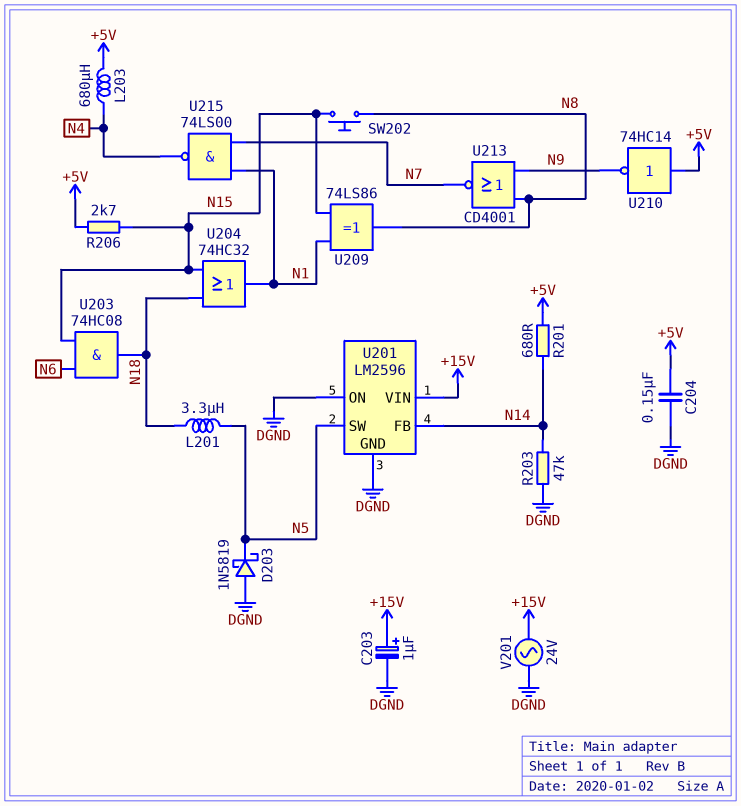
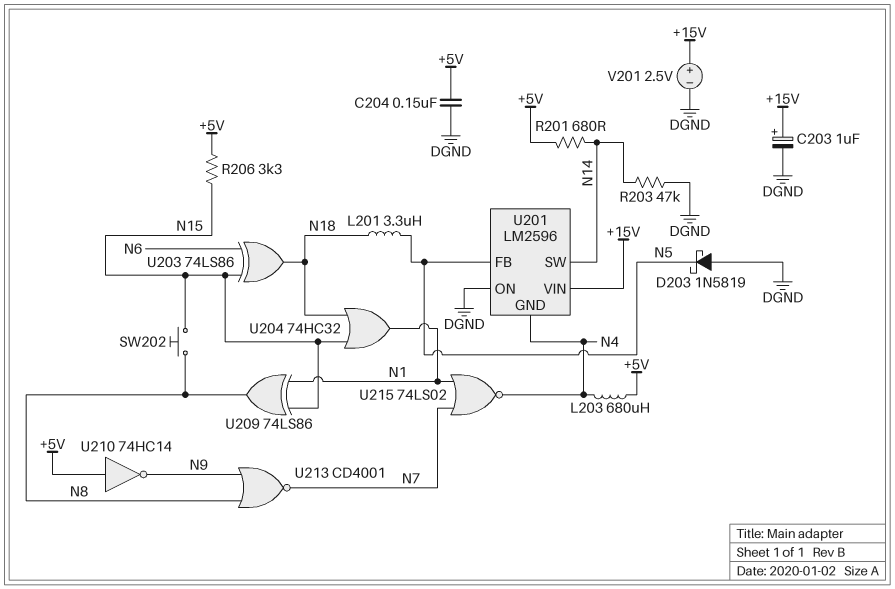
R206: 2.7k (+5V, N15) -> 3.3k (+5V, N15)
U201 pin FB: N14 -> N5
U201 pin GND: DGND -> N4
U201 pin SW: N5 -> N14
U203: AND 74HC08 (in N6, in N15, out N18) -> XOR 74LS86 (in N6, in N15, out N18)
U215: NAND 74LS00 (in N1, in N7, out N4) -> NOR 74LS02 (in N1, in N7, out N4)
V201: AC 24V (+15V, DGND) -> 2.5V (plus +15V, minus DGND)

